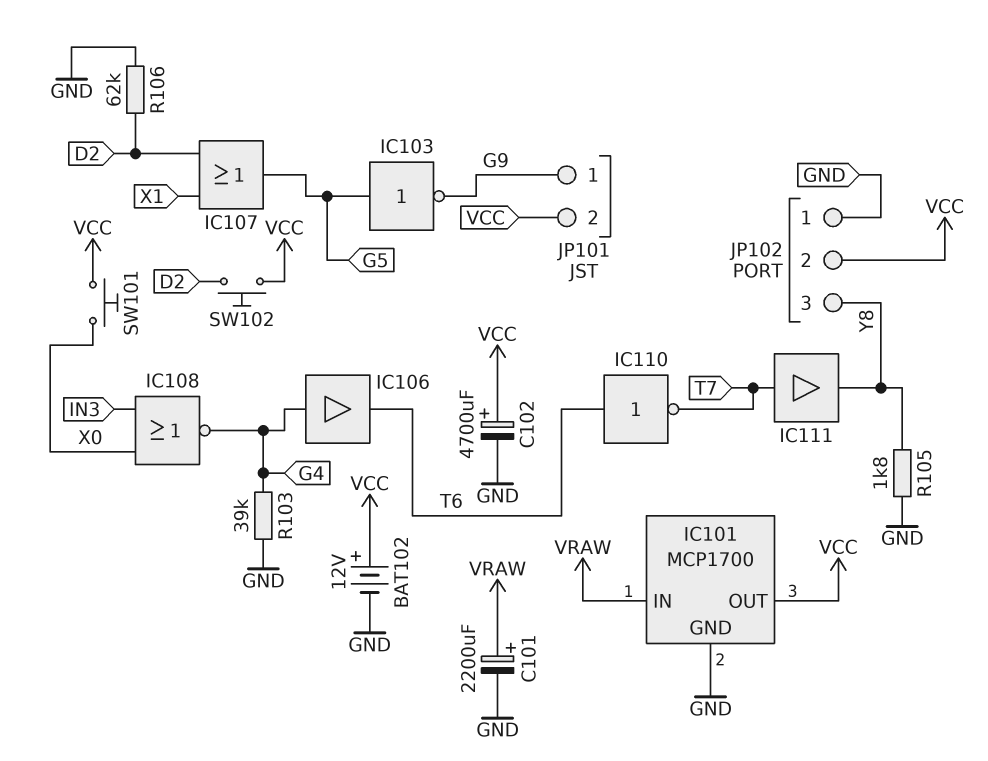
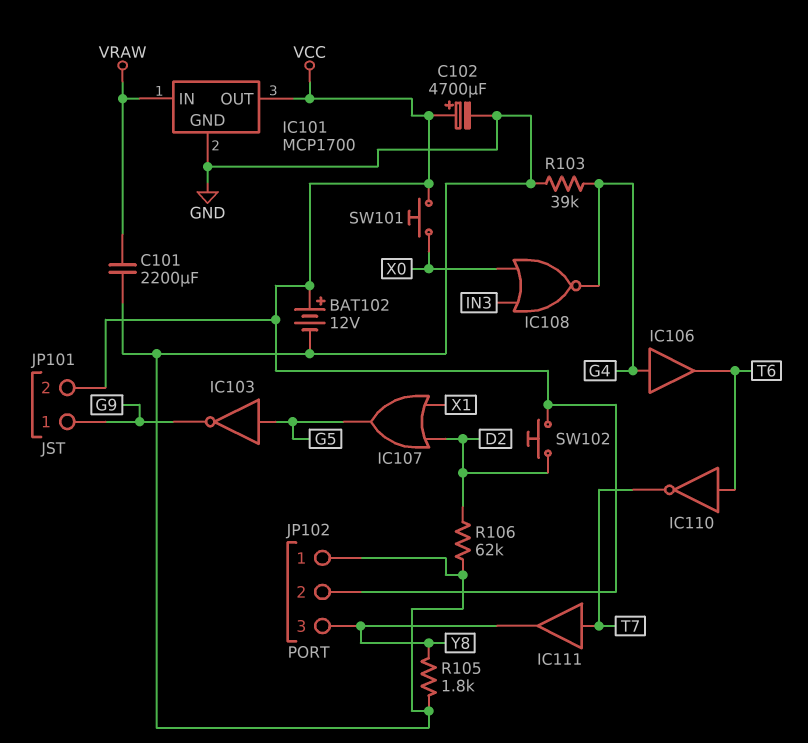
C101: 2200uF (plus VRAW, minus GND) -> 2200uF (GND, VRAW)

